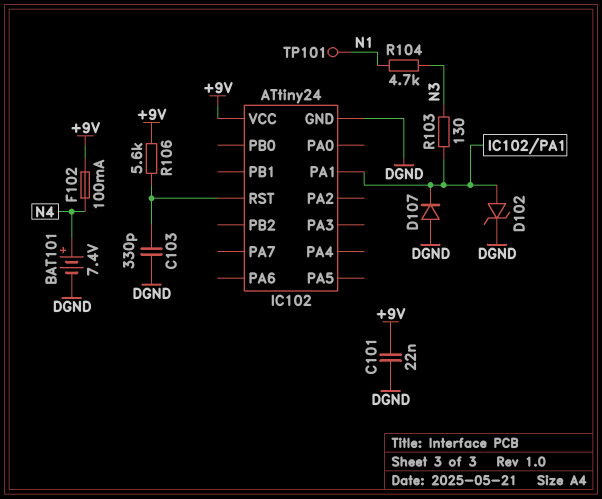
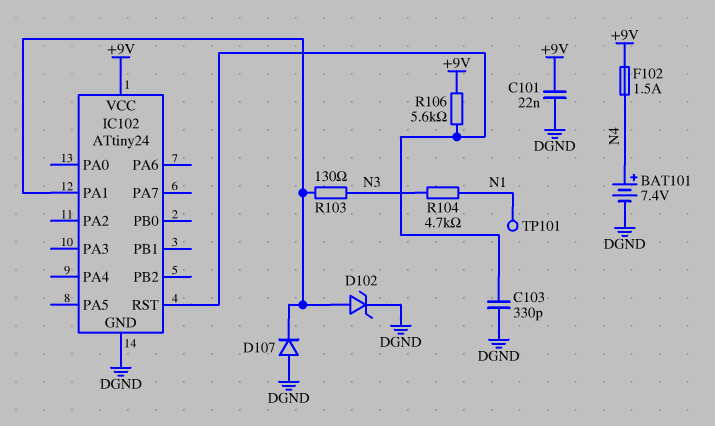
F102: 100mA (+9V, N4) -> 1.5A (+9V, N4)

